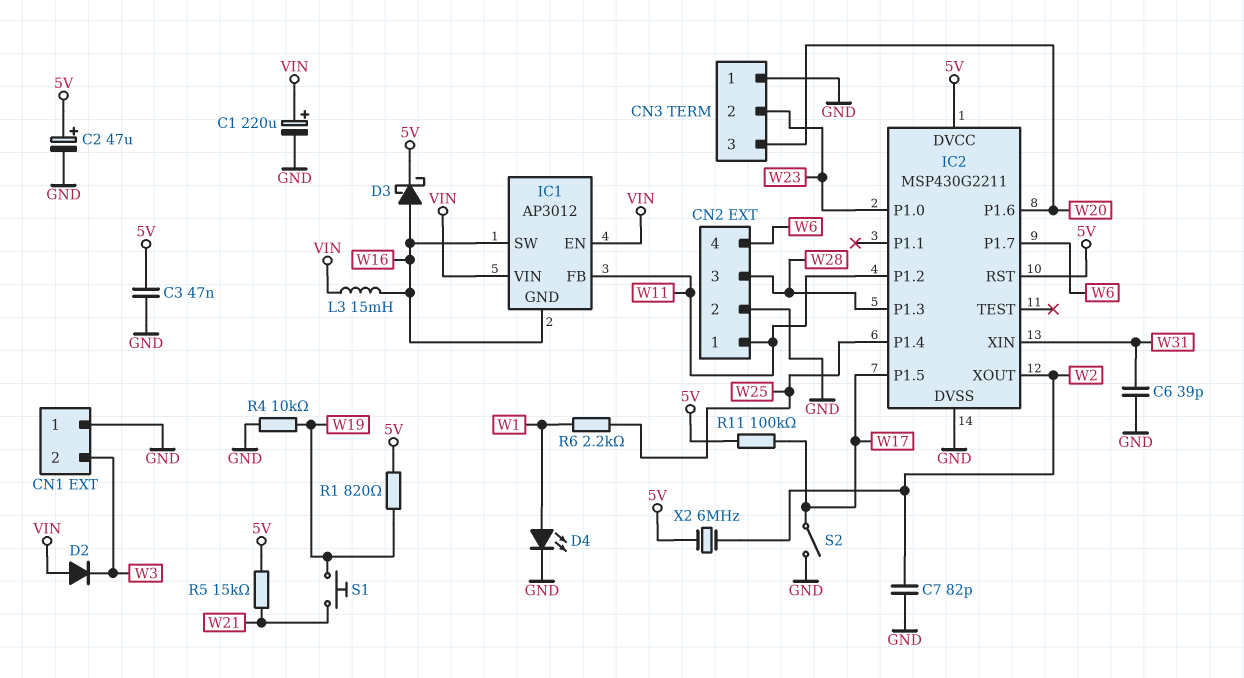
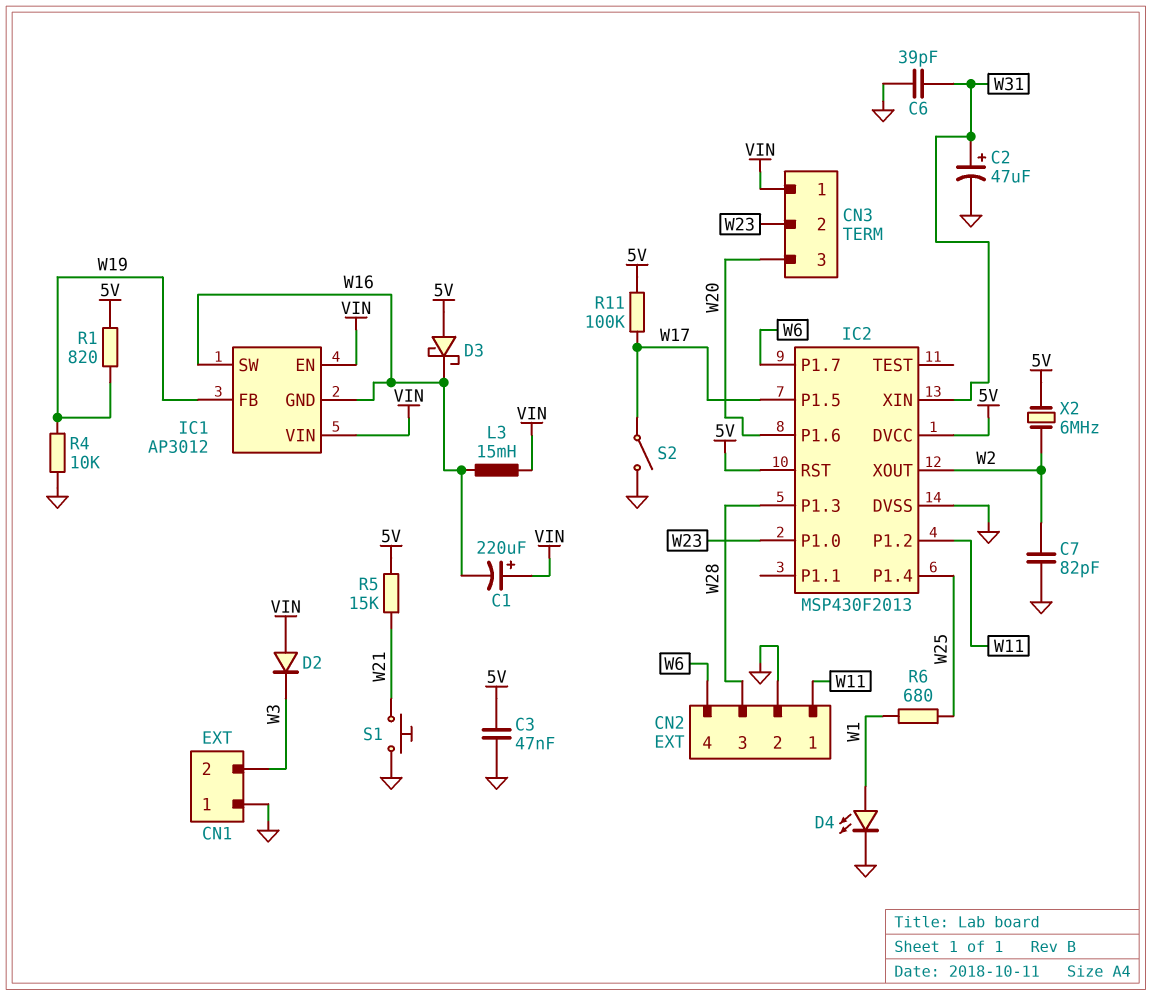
C1: 220uF (plus VIN, minus GND) -> 220uF (plus VIN, minus W16)
C2: 47uF (plus 5V, minus GND) -> 47uF (plus W31, minus GND)
CN3 pin 1: GND -> VIN
D3: schottky (A W16, K 5V) -> schottky (A 5V, K W16)
IC1 pin FB: W11 -> W19
IC2: MSP430G2211 -> MSP430F2013
R6: 2.2k (W1, W25) -> 680 (W1, W25)
S1: button (W19, W21) -> button (GND, W21)

